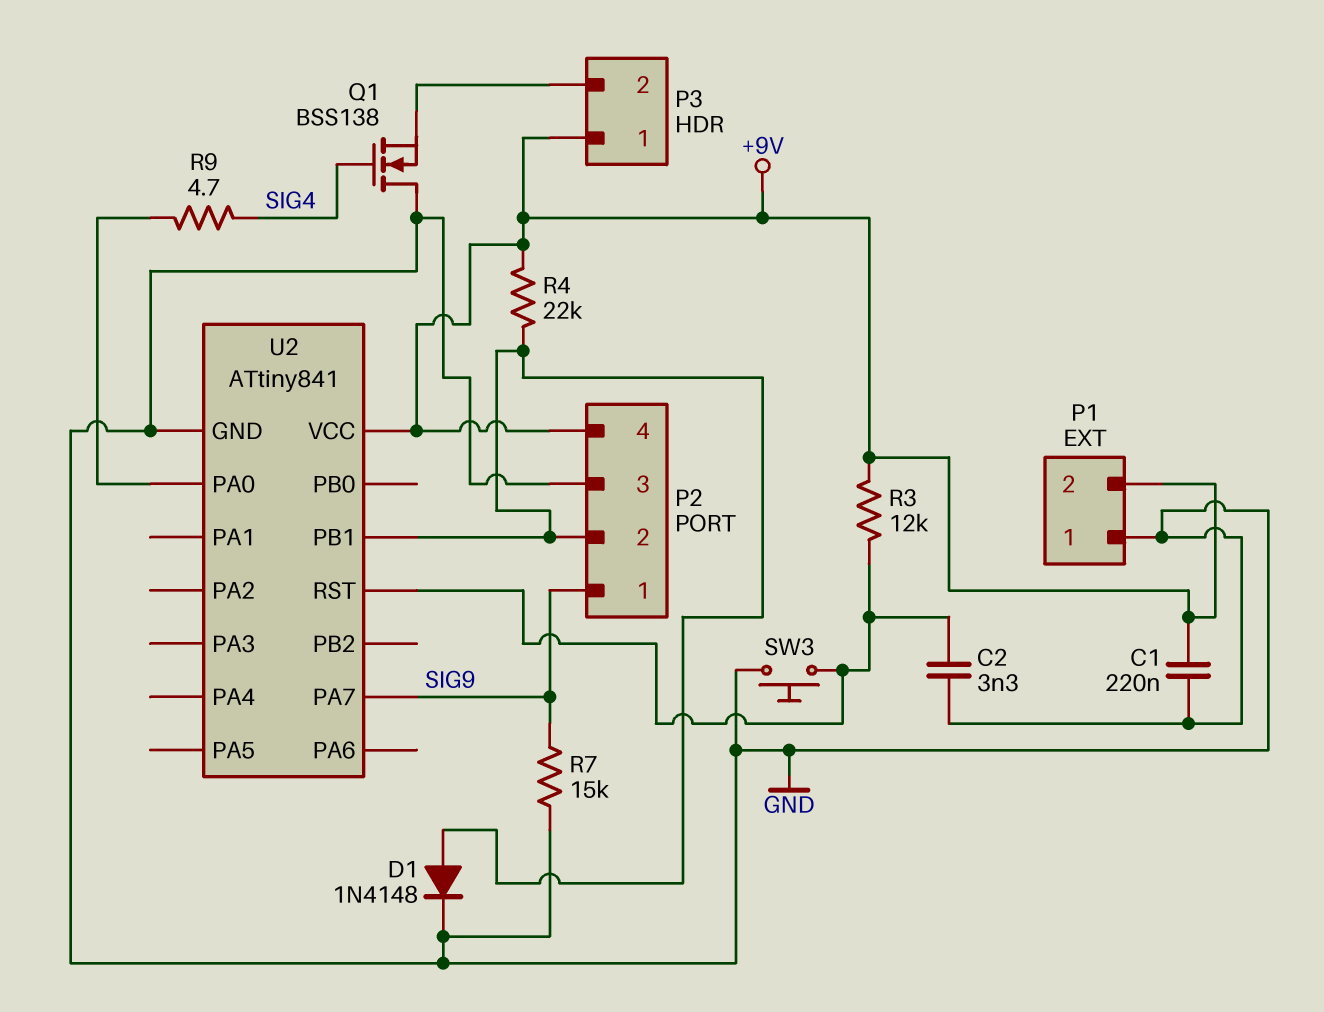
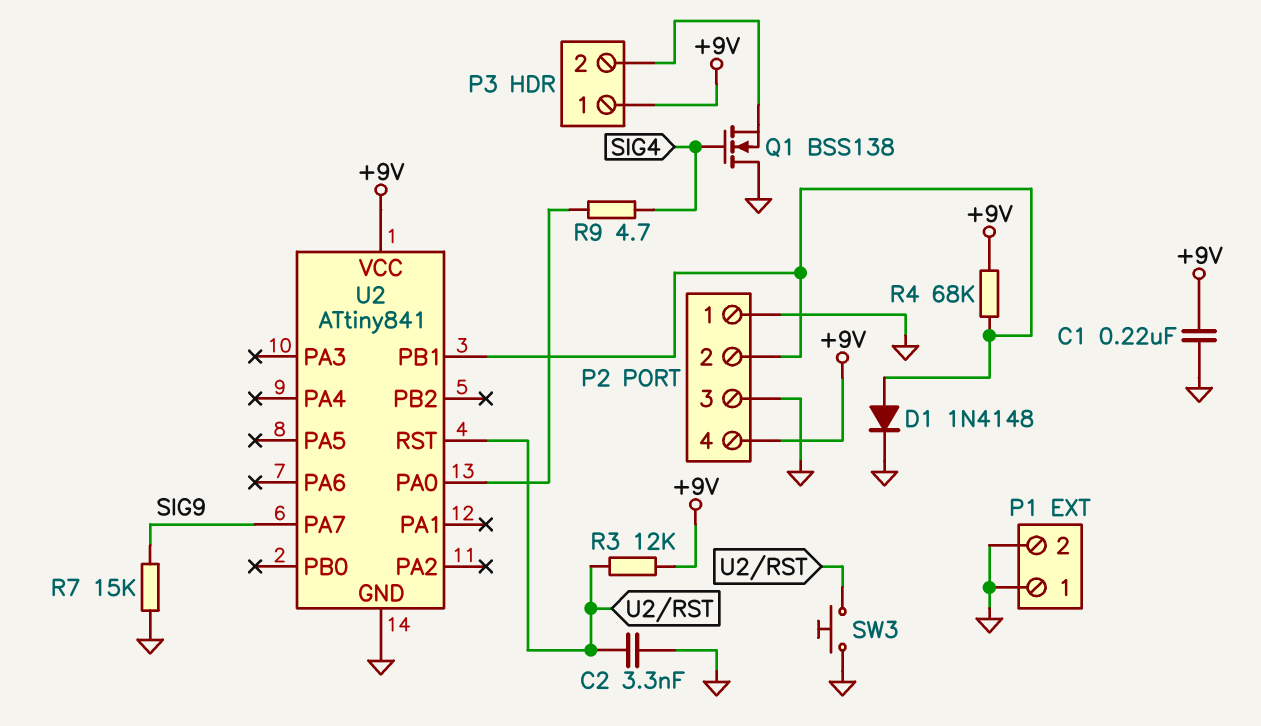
P1 pin 2: +9V -> GND
P2 pin 1: SIG9 -> GND
R4: 22k (+9V, P2/2) -> 68k (+9V, P2/2)

